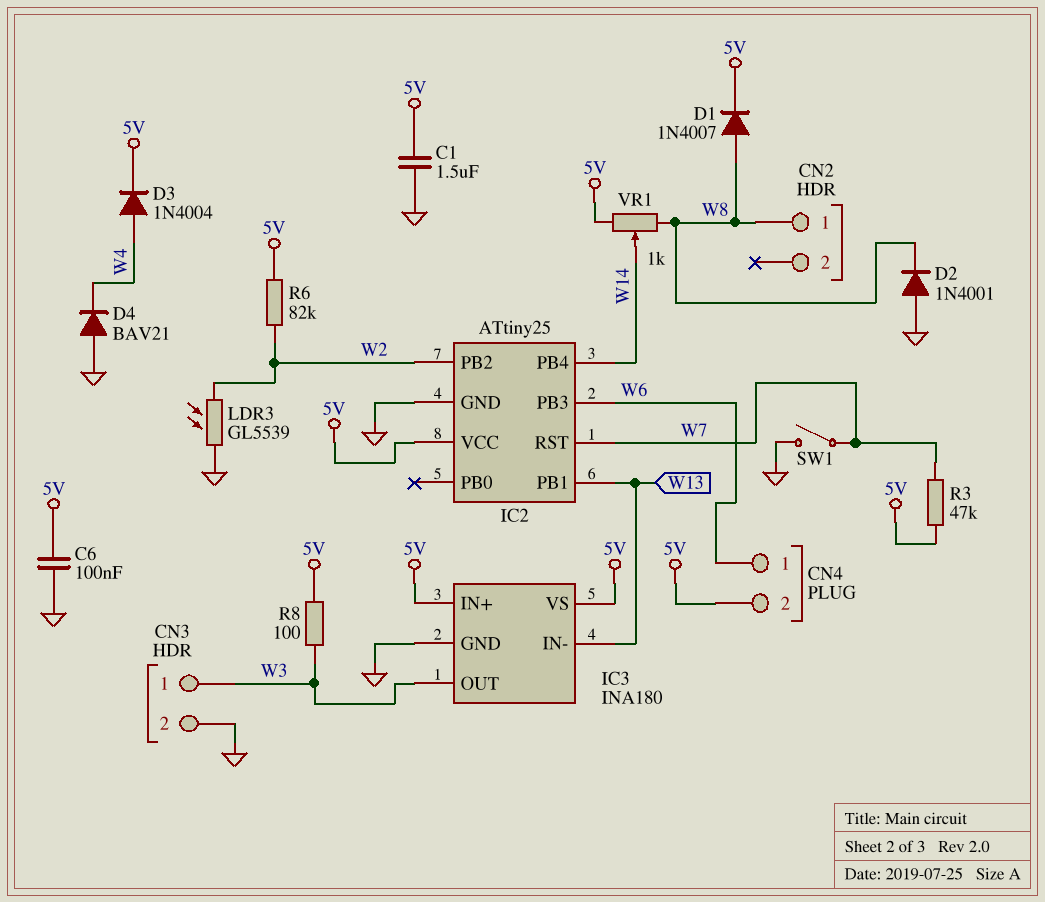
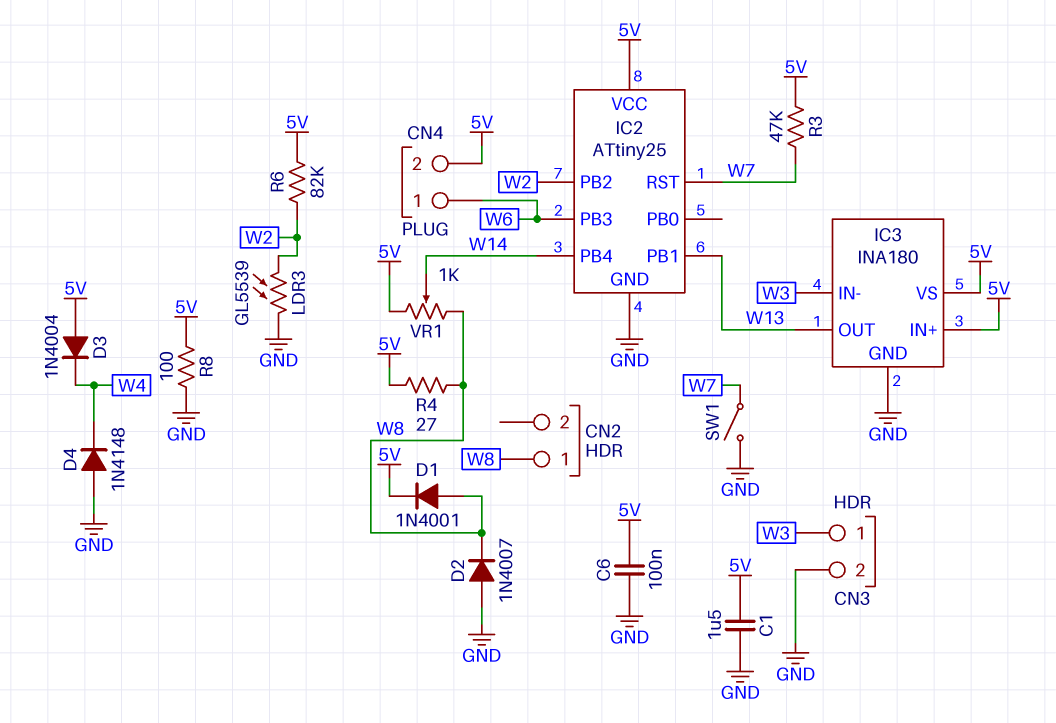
D1: diode 1N4007 (A W8, K 5V) -> diode 1N4001 (A W8, K 5V)
D2: diode 1N4001 (A GND, K W8) -> diode 1N4007 (A GND, K W8)
D3: diode 1N4004 (A W4, K 5V) -> diode 1N4004 (A 5V, K W4)
D4: diode BAV21 (A GND, K W4) -> diode 1N4148 (A GND, K W4)
IC3 pin IN-: W13 -> W3
IC3 pin OUT: W3 -> W13
R4: none -> 27 (5V, W8)
R8: 100 (5V, W3) -> 100 (5V, GND)

